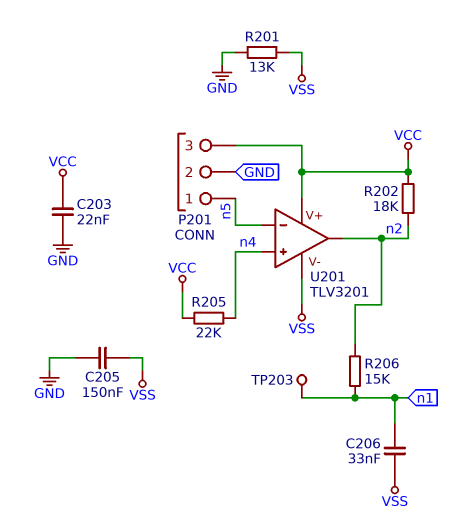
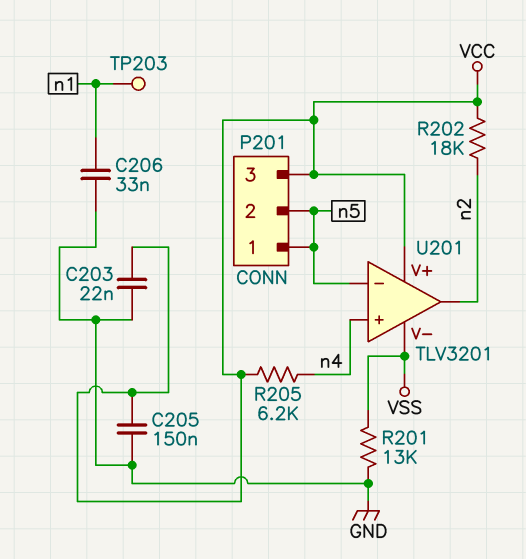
C205: 150nF (GND, VSS) -> 150nF (GND, VCC)
C206: 33nF (VSS, n1) -> 33nF (GND, n1)
P201 pin 2: GND -> n5
R205: 22k (VCC, n4) -> 6.2k (VCC, n4)
R206: 15k (n1, n2) -> none

